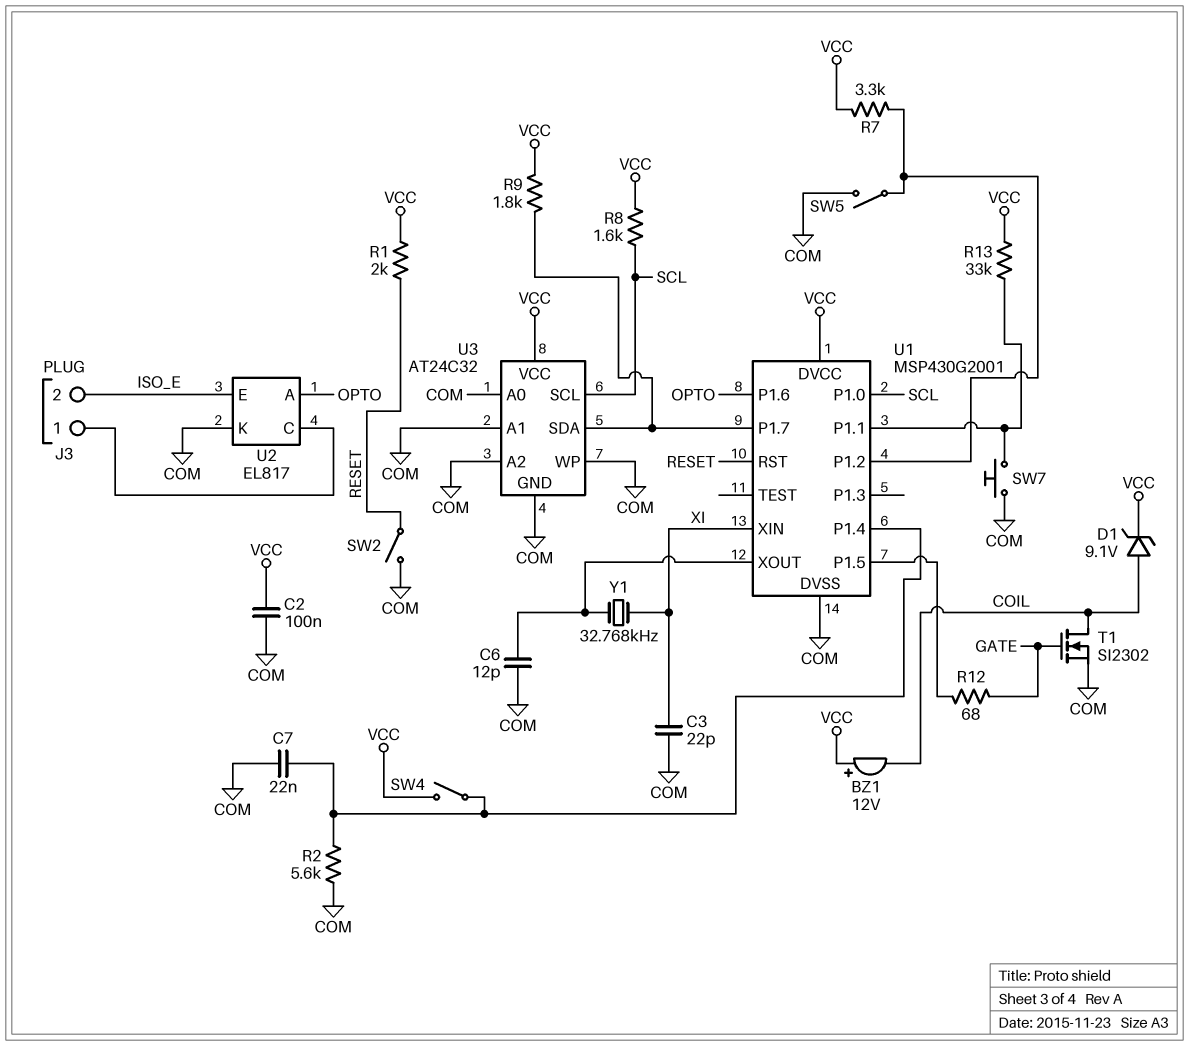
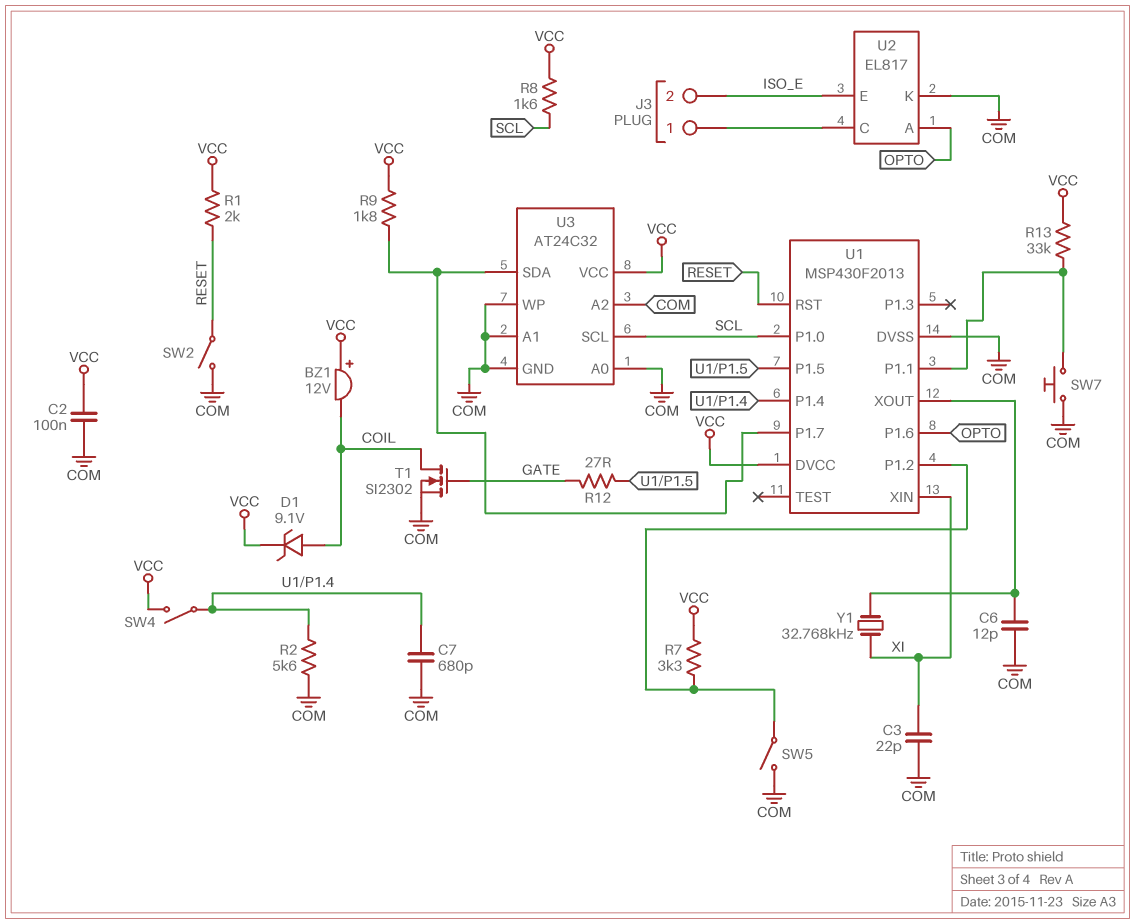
C7: 22nF (COM, U1/P1.4) -> 680pF (COM, U1/P1.4)
R12: 68 (GATE, U1/P1.5) -> 27 (GATE, U1/P1.5)
U1: MSP430G2001 -> MSP430F2013

